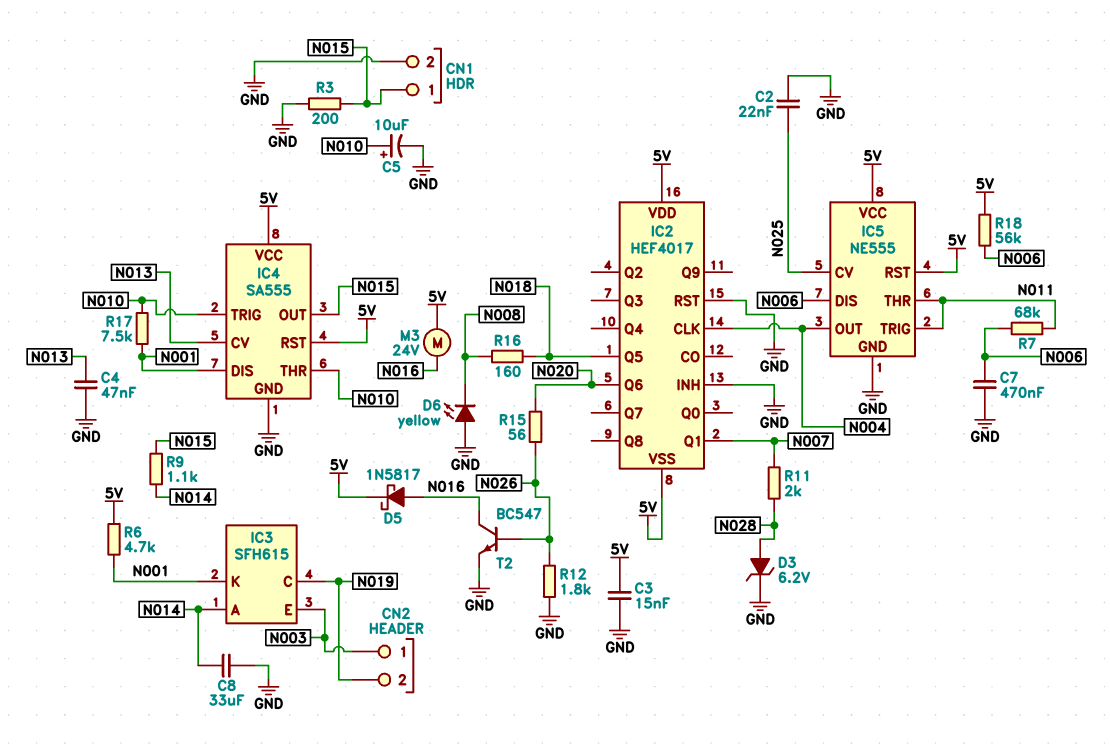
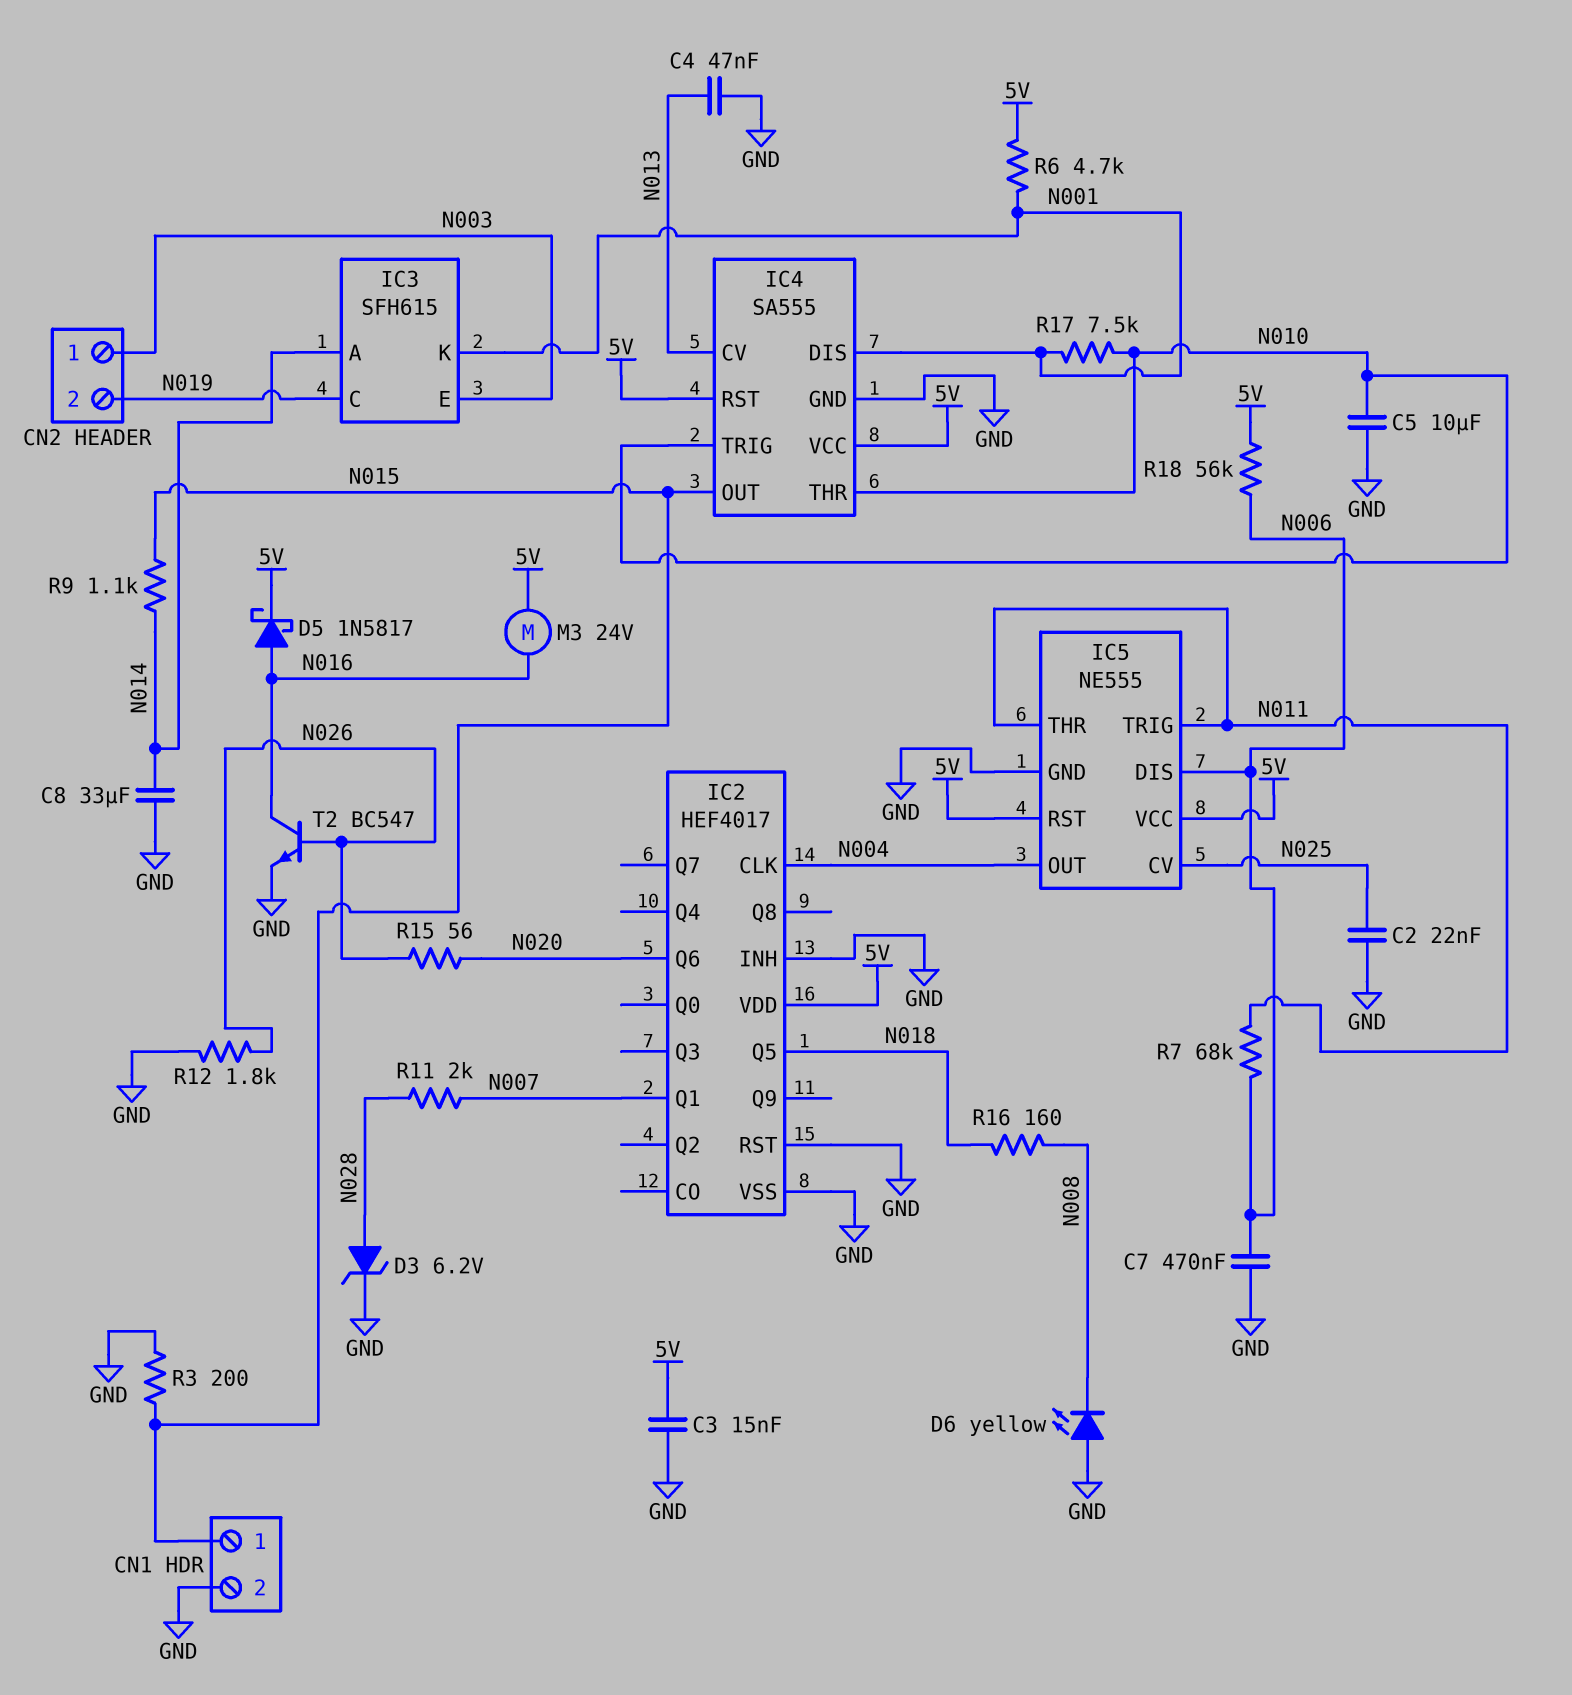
C5: 10uF (plus N010, minus GND) -> 10uF (GND, N010)
IC2 pin VSS: 5V -> GND

